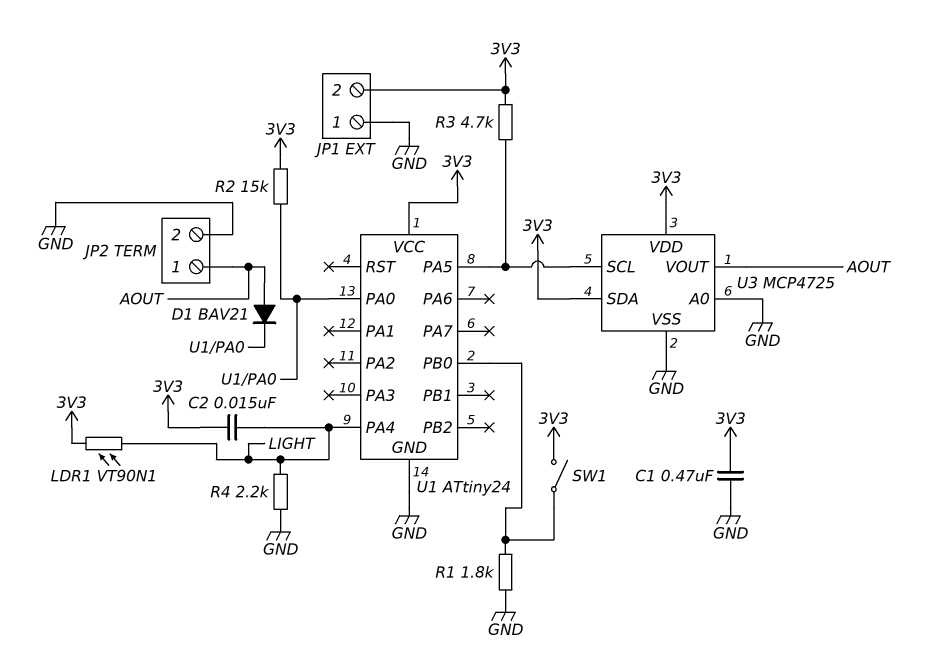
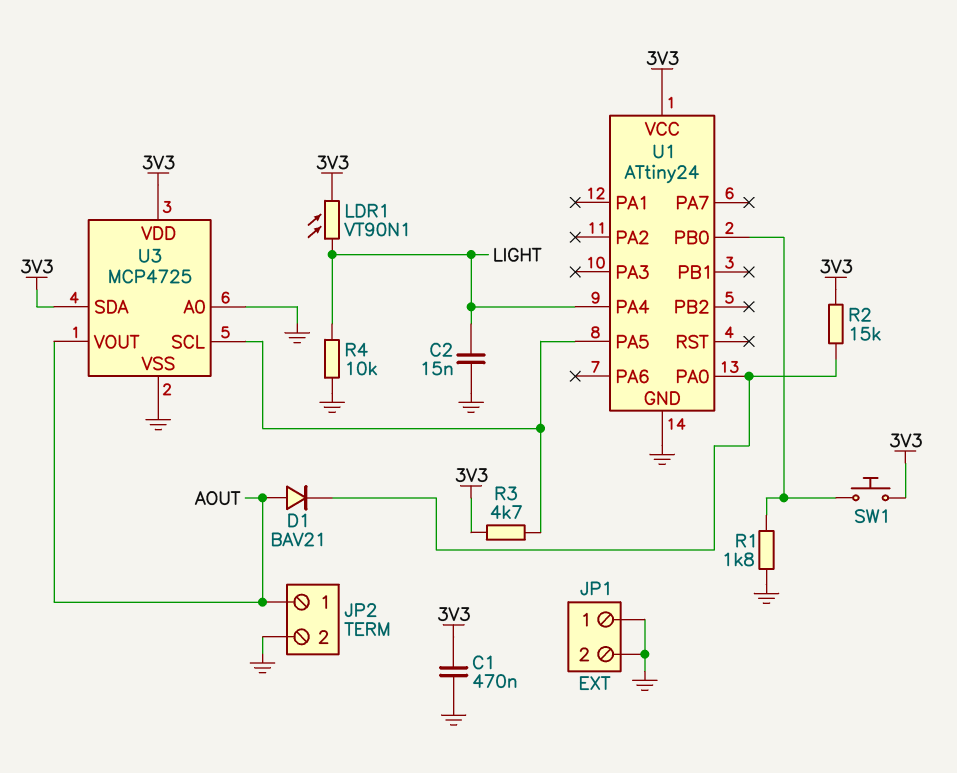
C2: 15nF (3V3, LIGHT) -> 15nF (GND, LIGHT)
JP1 pin 2: 3V3 -> GND
R4: 2.2k (GND, LIGHT) -> 10k (GND, LIGHT)
SW1: switch (3V3, U1/PB0) -> button (3V3, U1/PB0)

